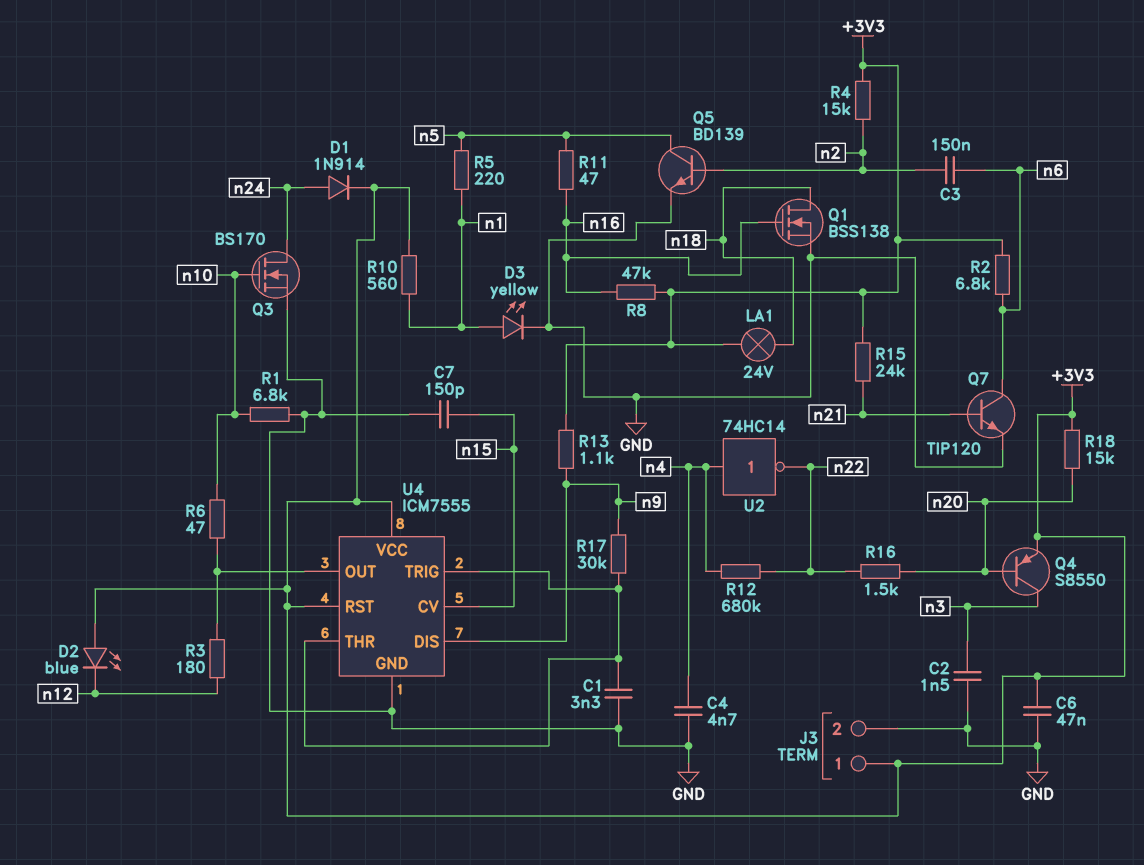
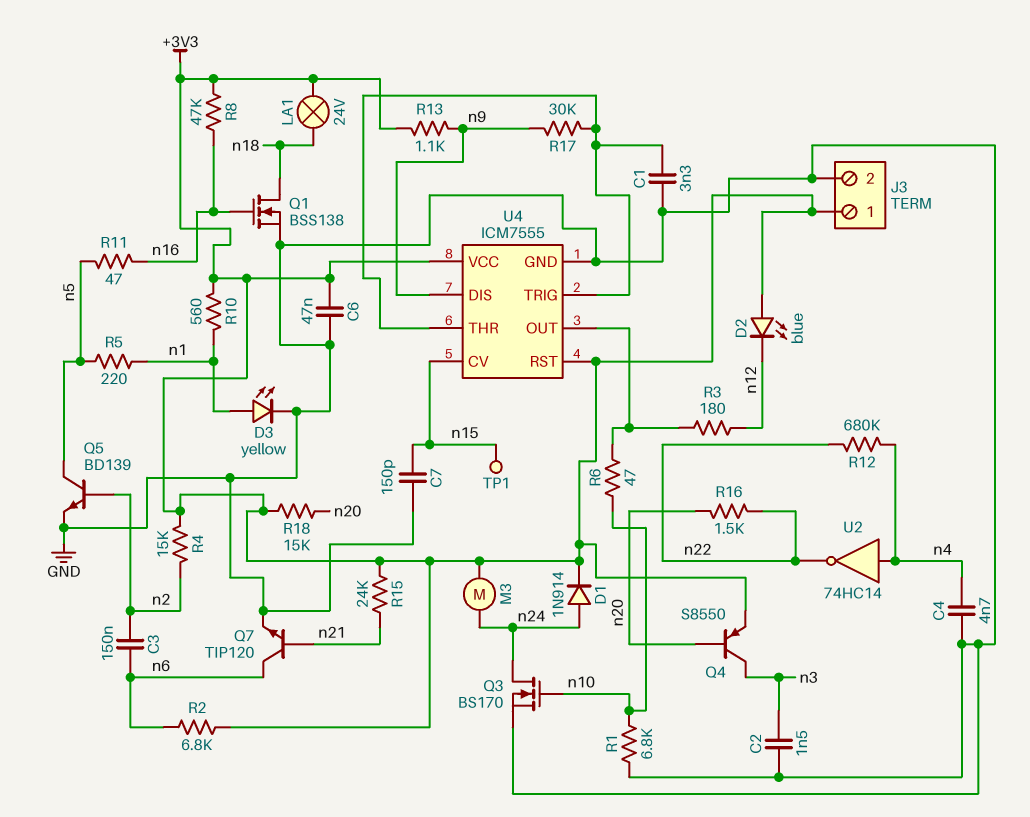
M3: none -> motor (+3V3, n24)
TP1: none -> test point (n15)

